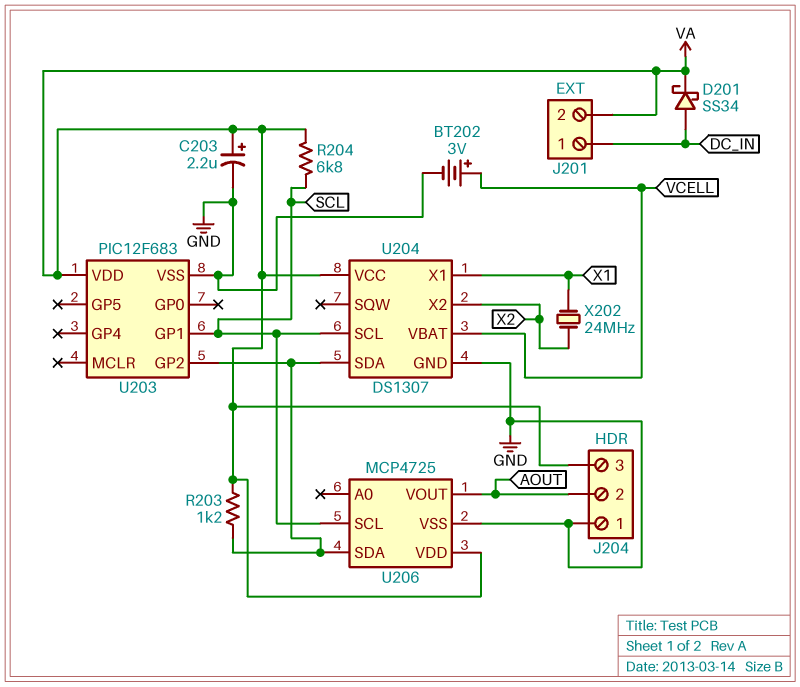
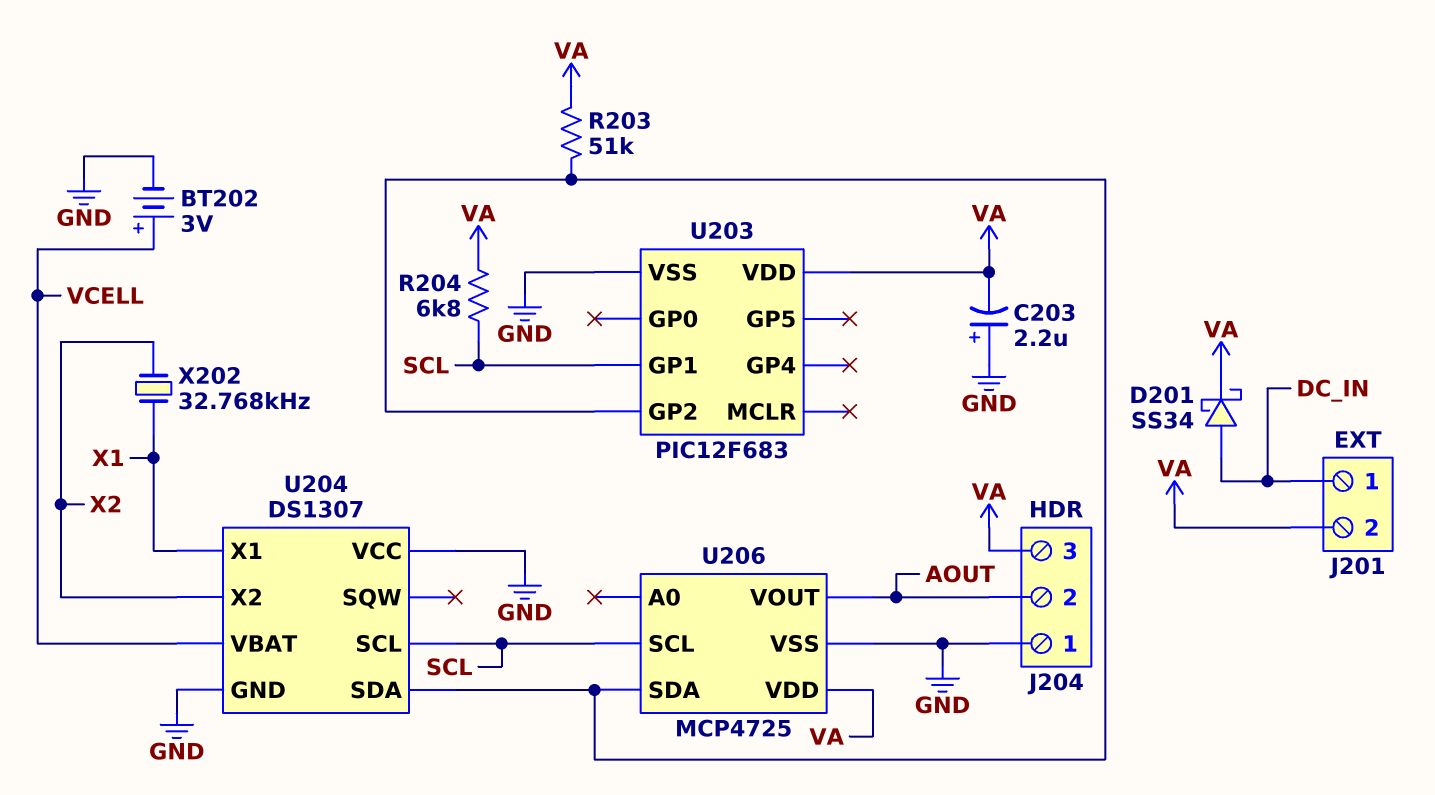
C203: 2.2uF (plus VA, minus GND) -> 2.2uF (plus GND, minus VA)
R203: 1.2k (U203/GP2, VA) -> 51k (U203/GP2, VA)
U204 pin VCC: VA -> GND
X202: 24MHz (X1, X2) -> 32.768kHz (X1, X2)

